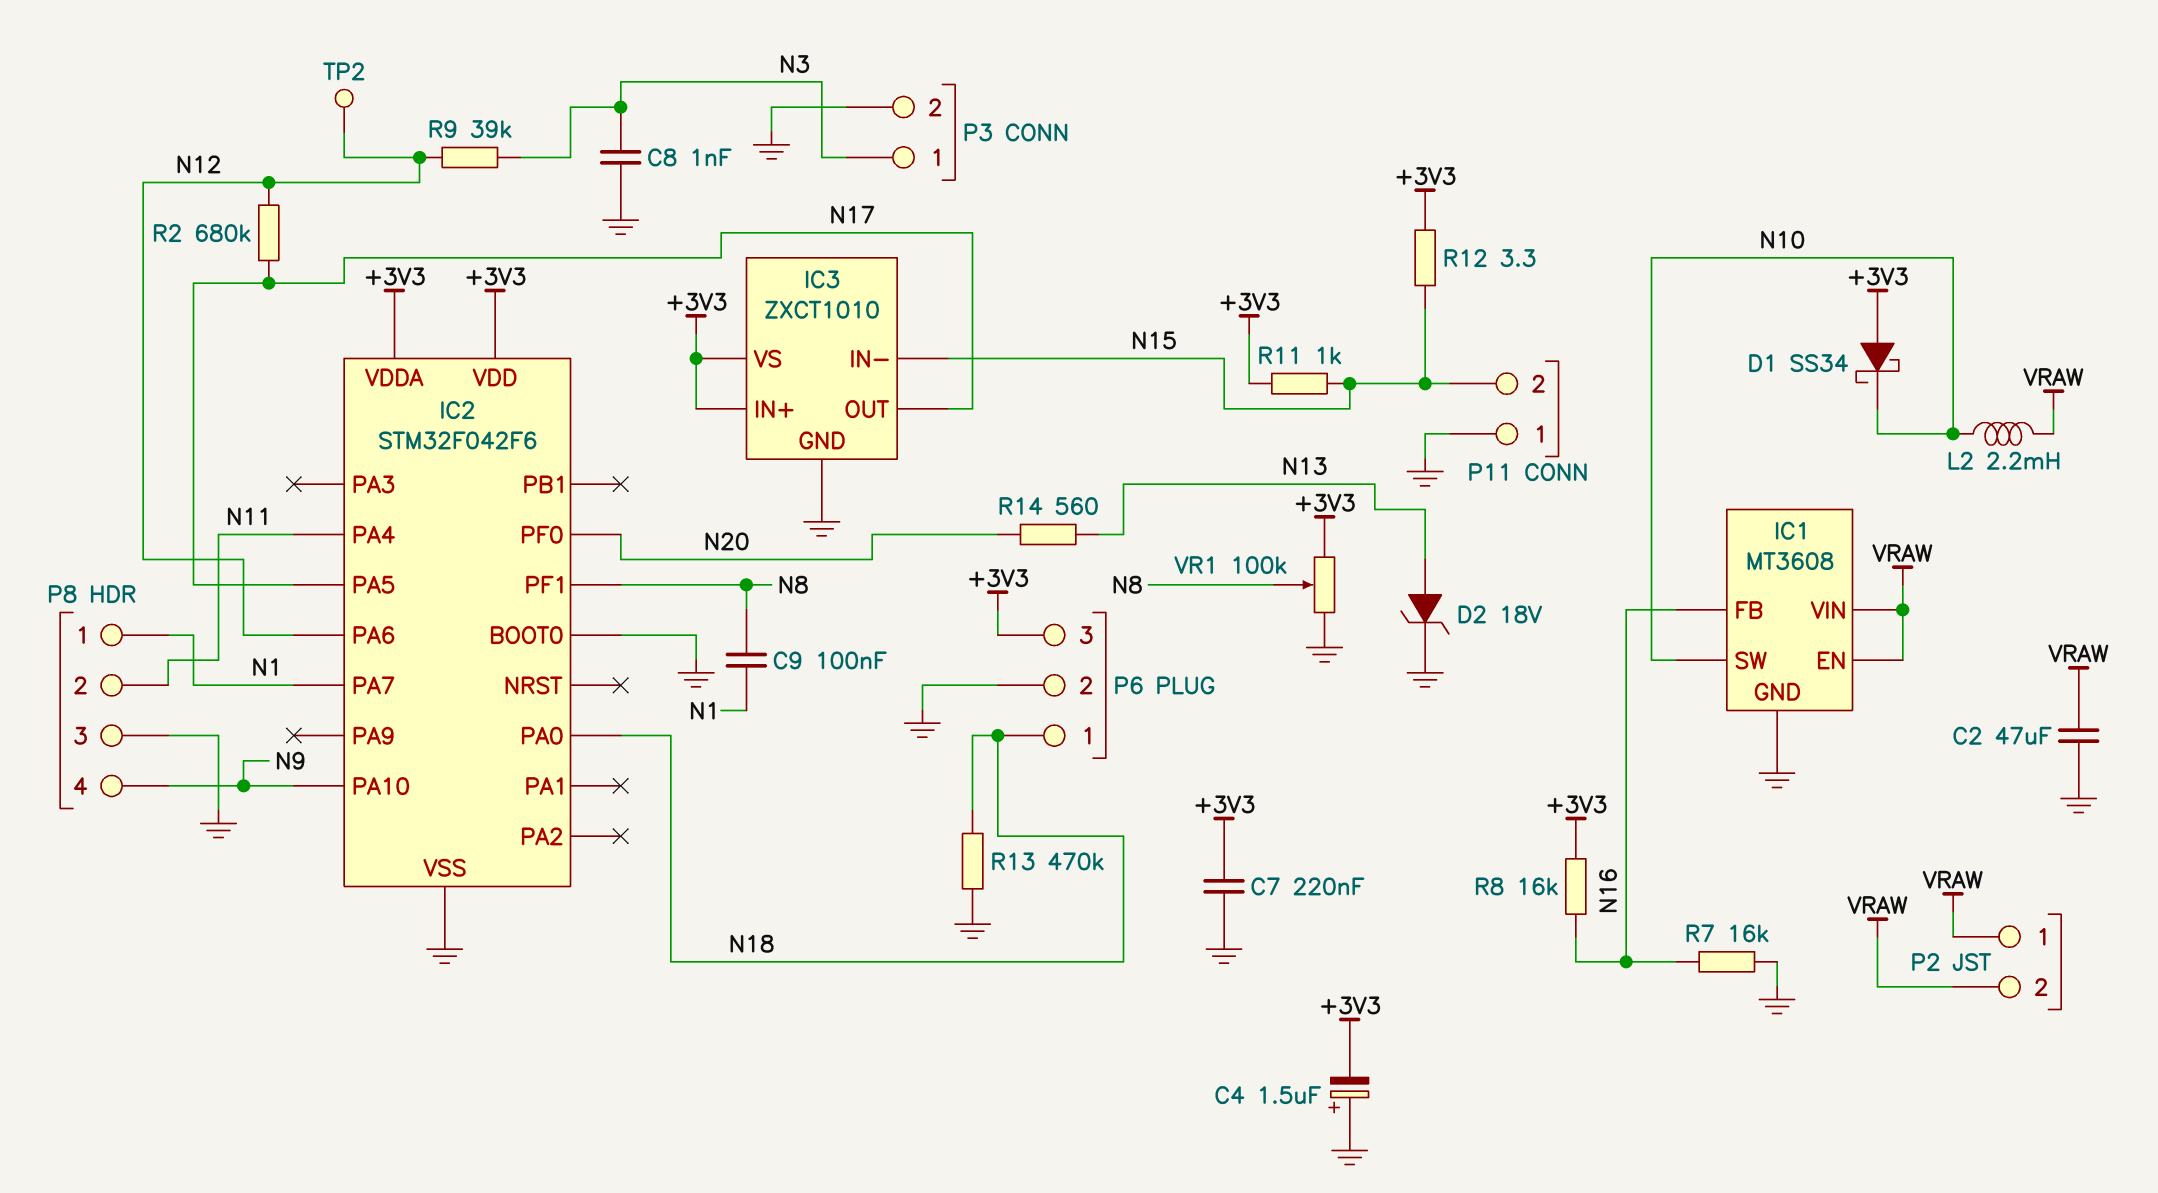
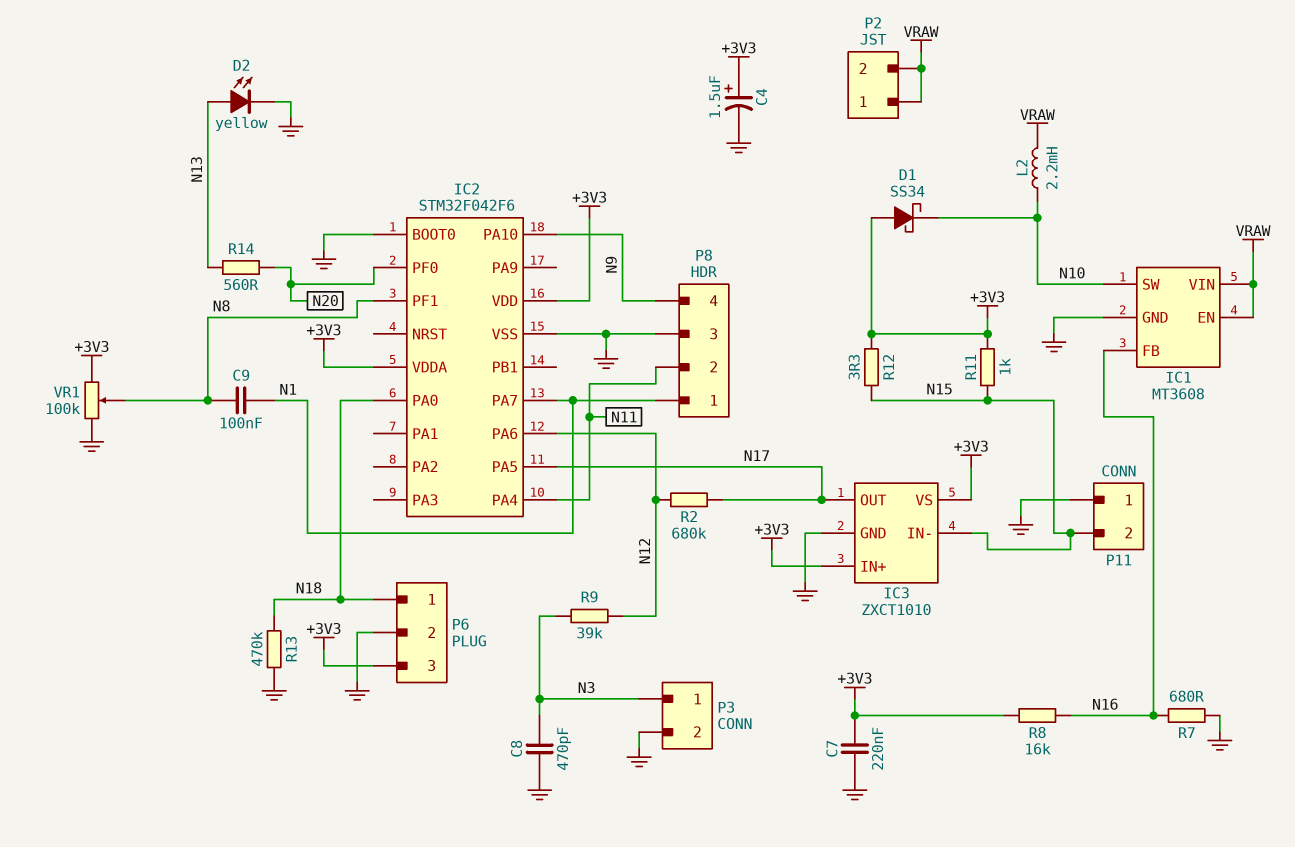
C2: 47uF (GND, VRAW) -> none
C4: 1.5uF (plus GND, minus +3V3) -> 1.5uF (plus +3V3, minus GND)
C8: 1nF (GND, N3) -> 470pF (GND, N3)
D2: zener 18V (A N13, K GND) -> LED yellow (A N13, K GND)
R7: 16k (GND, N16) -> 680 (GND, N16)
TP2: test point (N12) -> none

